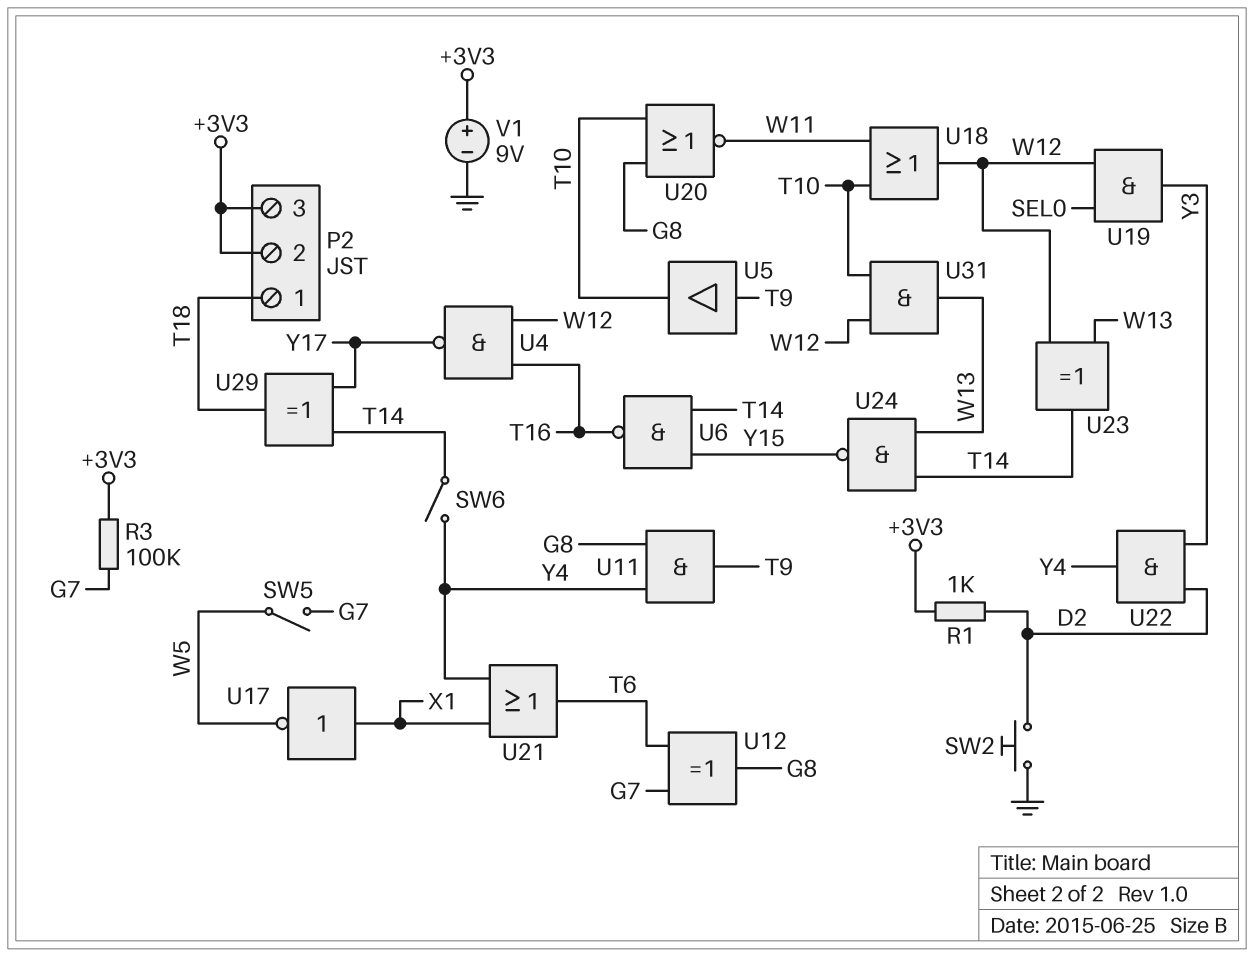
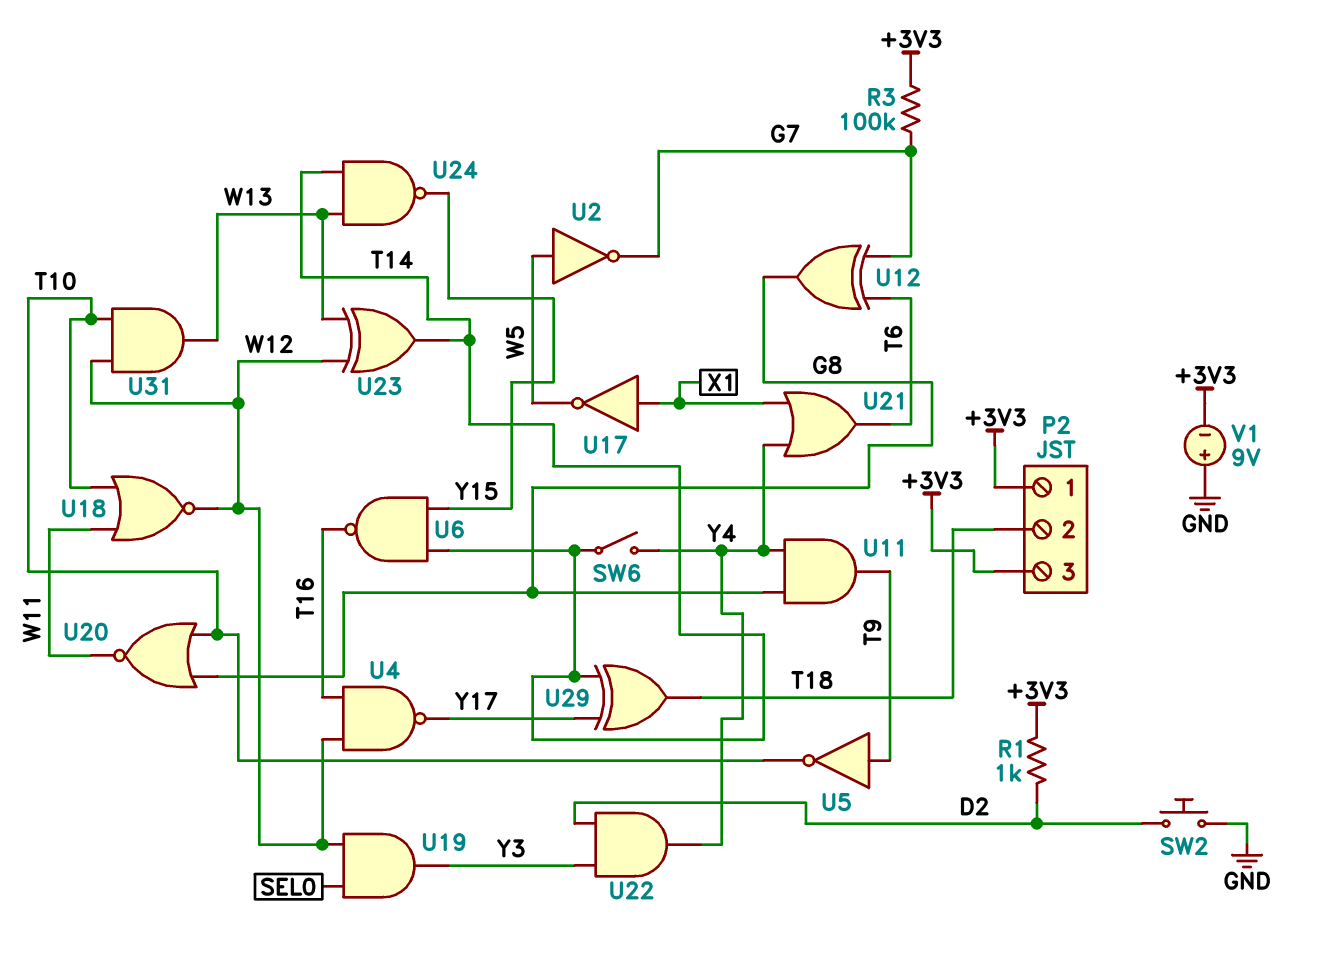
P2 pin 1: T18 -> +3V3
P2 pin 2: +3V3 -> T18
SW5: switch (G7, W5) -> none
U2: none -> NOT (in W5, out G7)
U5: buffer (in T9, out T10) -> NOT (in T9, out T10)
U18: OR (in T10, in W11, out W12) -> NOR (in T10, in W11, out W12)
V1: 9V (plus +3V3, minus GND) -> 9V (plus GND, minus +3V3)

